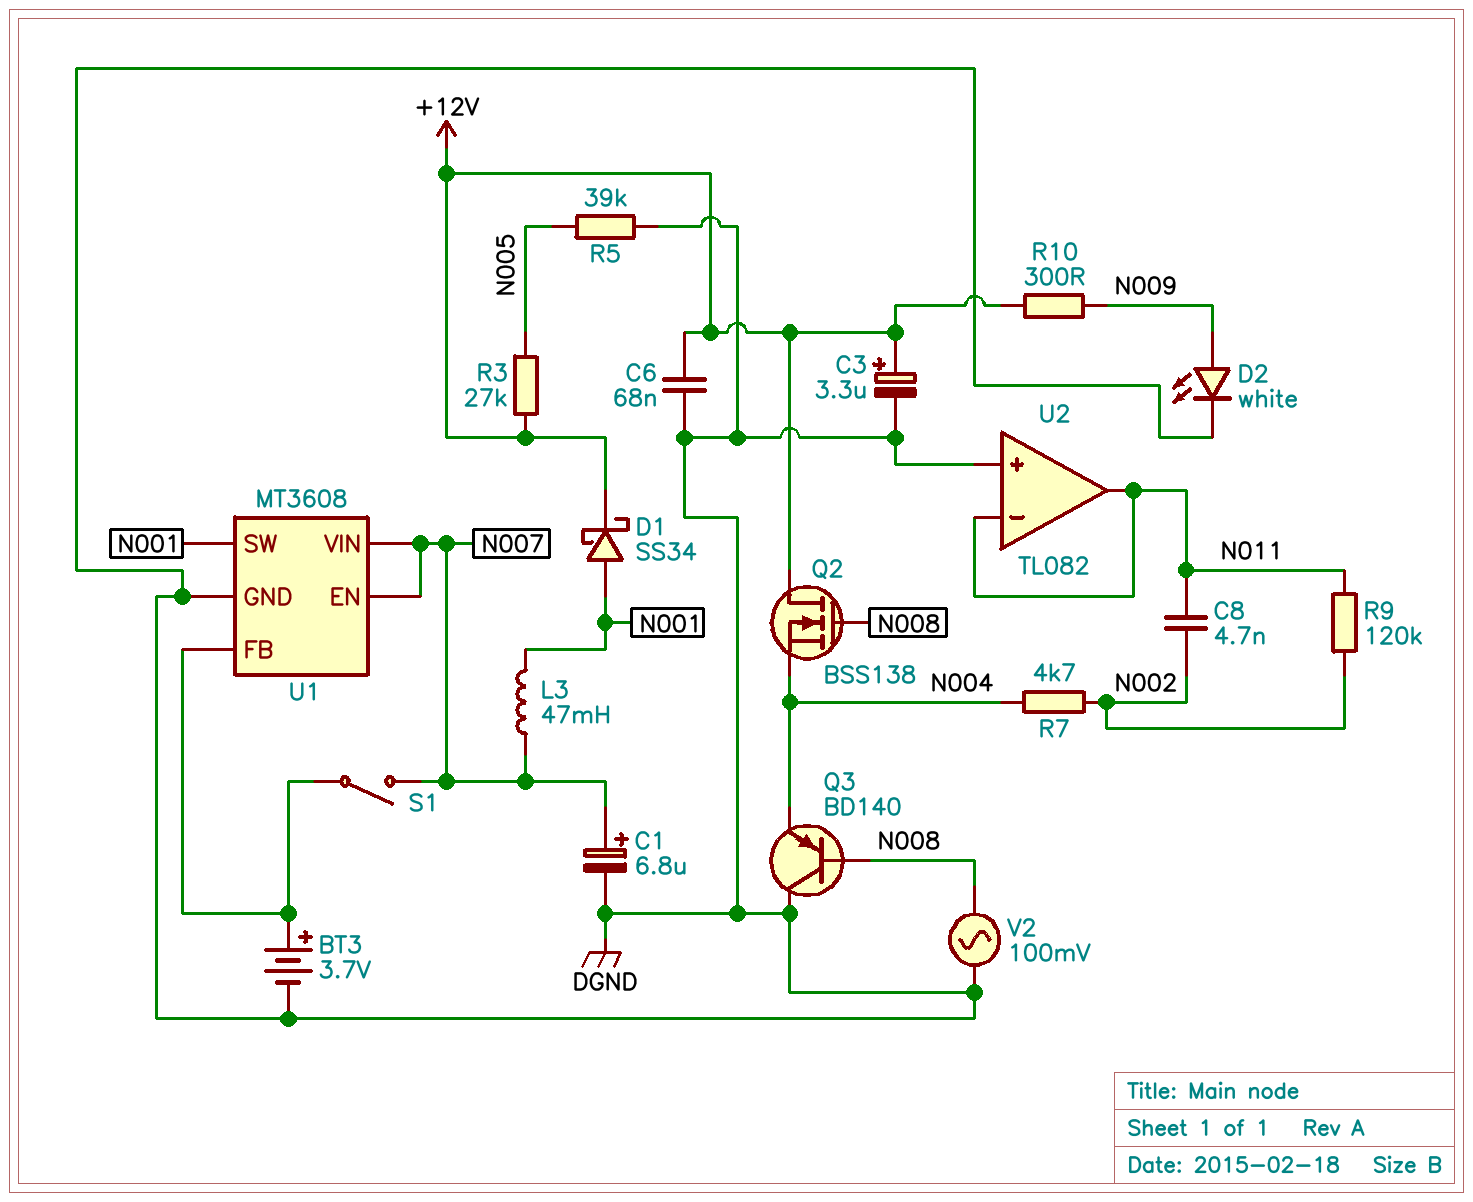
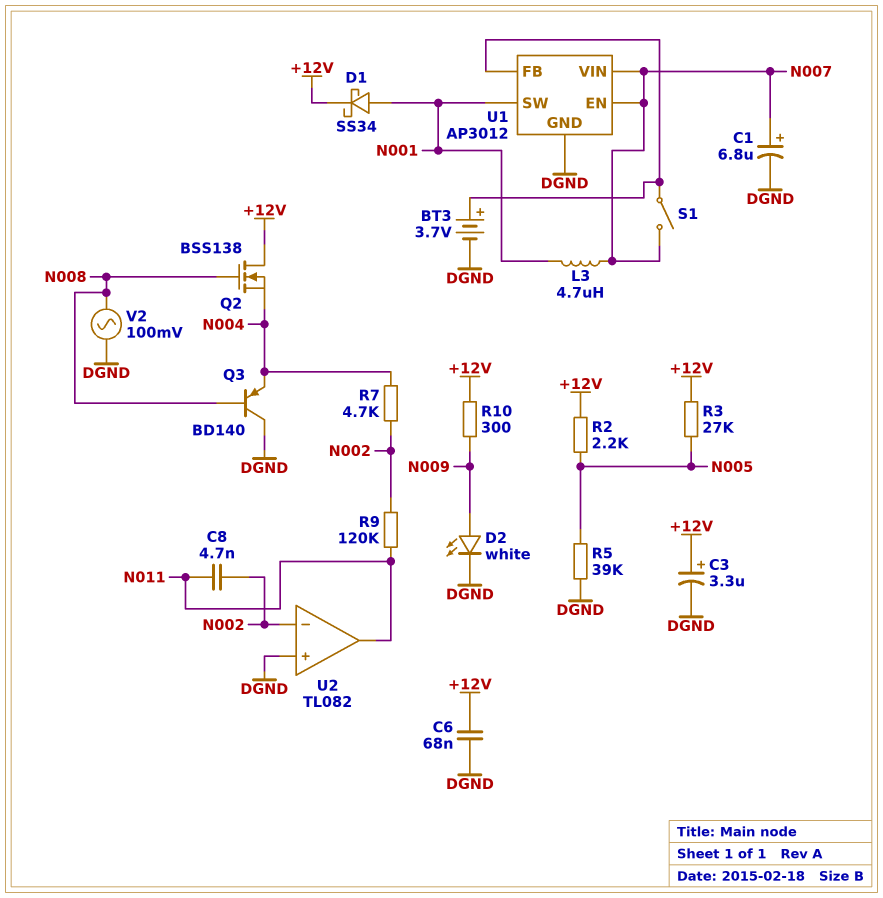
L3: 47mH (N001, N007) -> 4.7uH (N001, N007)
R2: none -> 2.2k (+12V, N005)
U1: MT3608 -> AP3012
U2 pin in-: N011 -> N002

